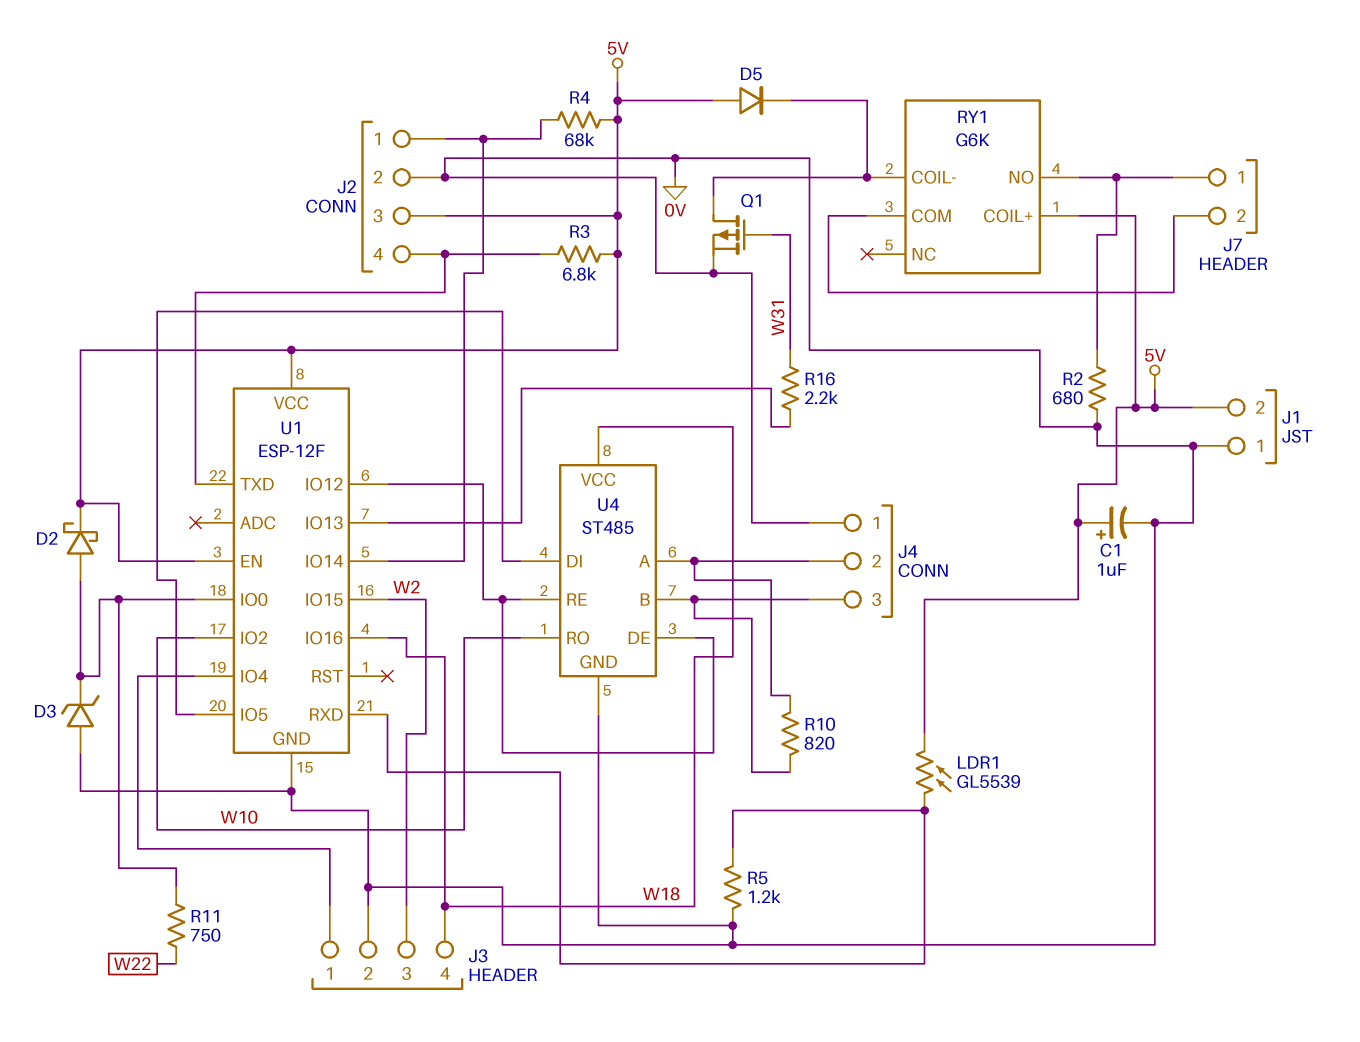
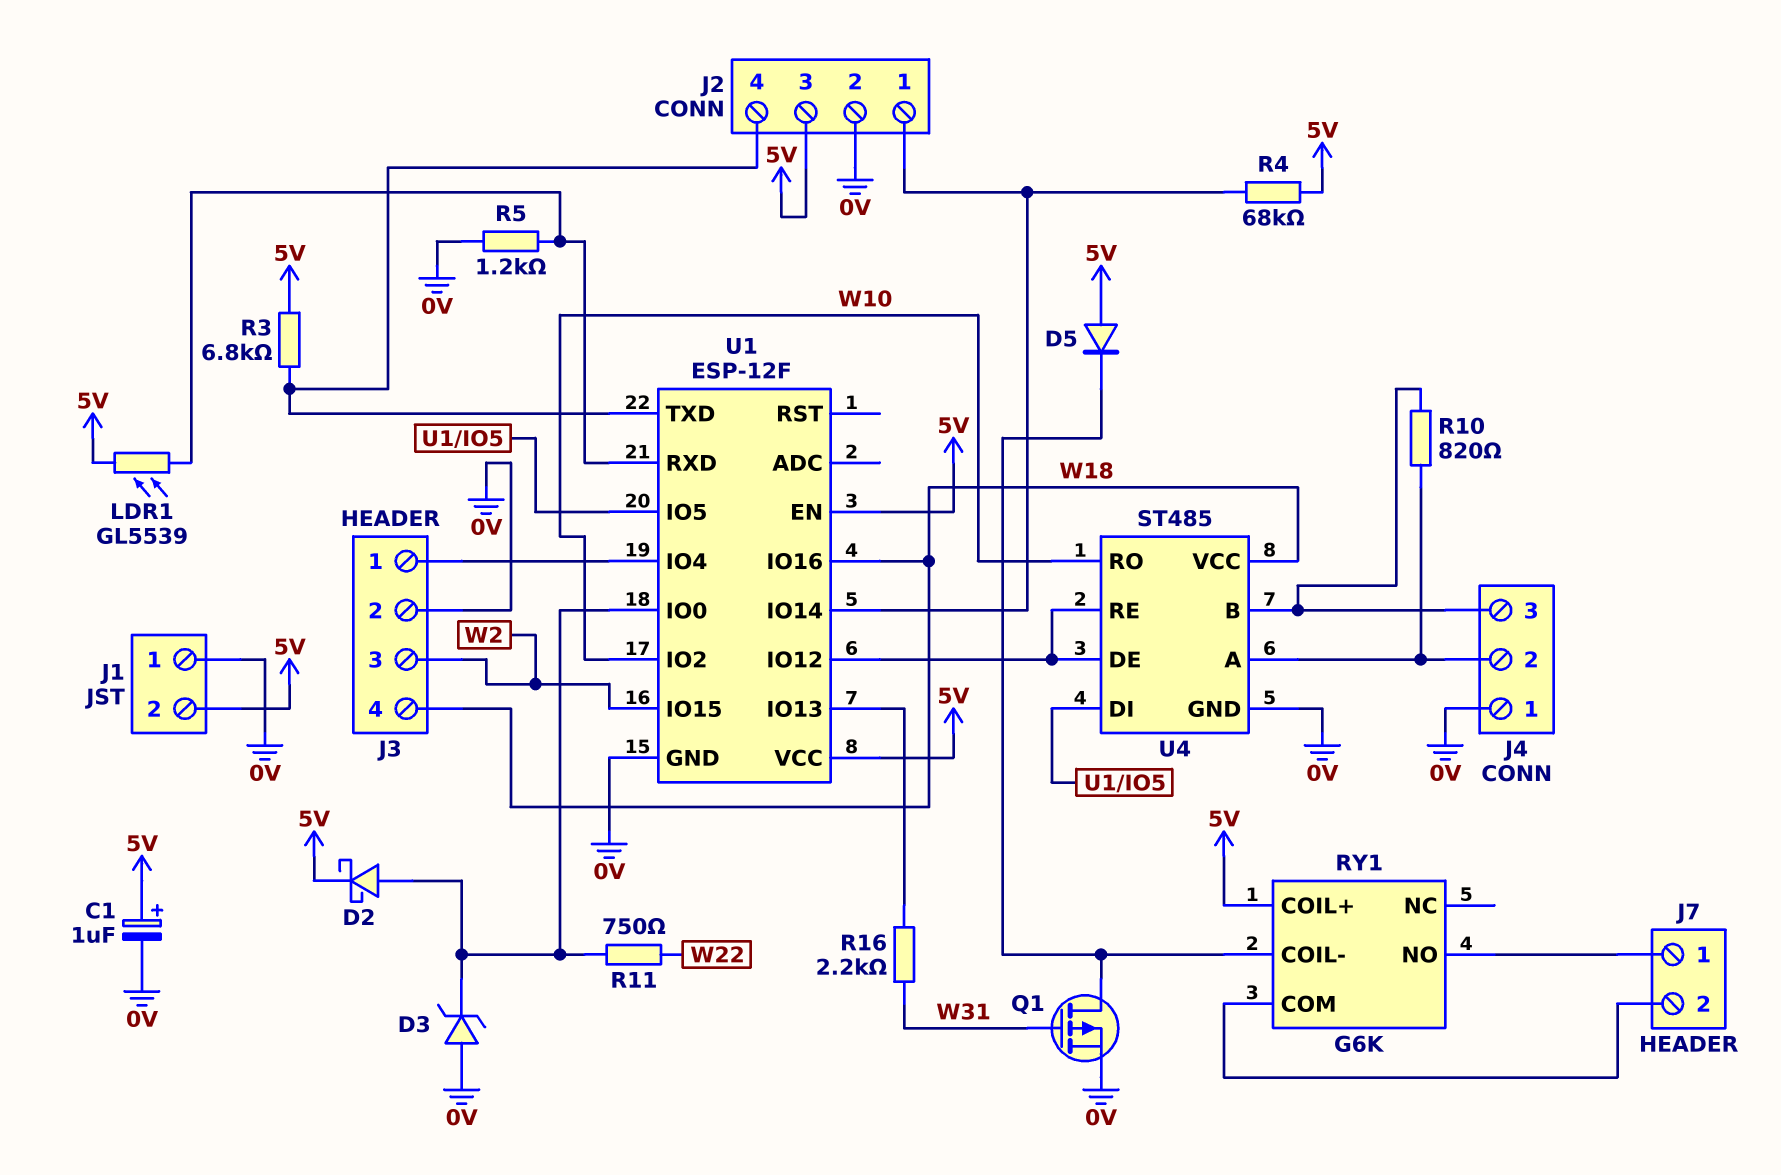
R2: 680 (0V, J7/1) -> none

